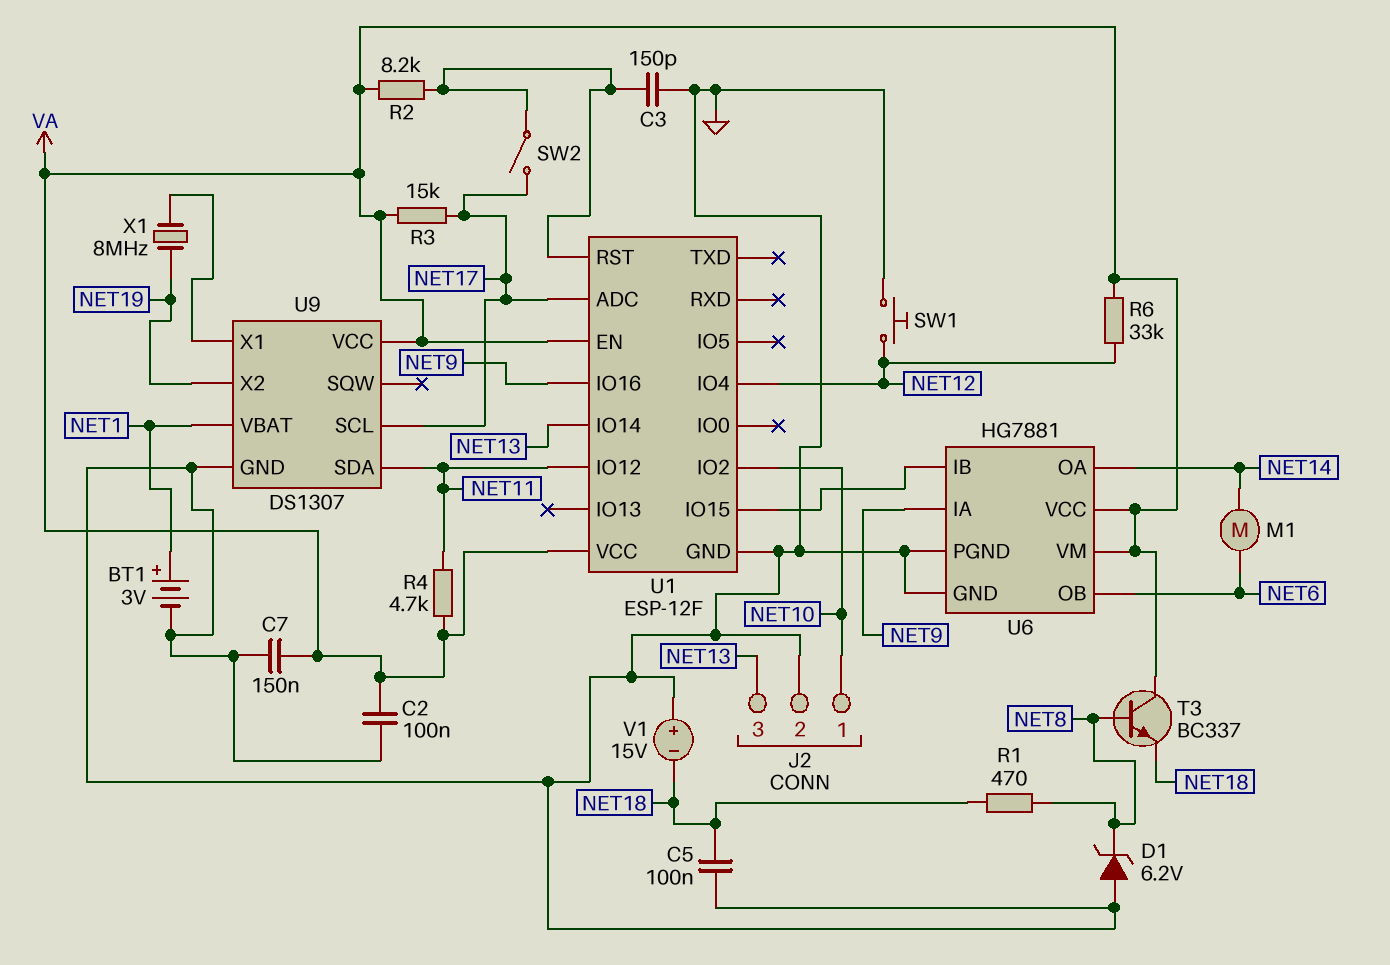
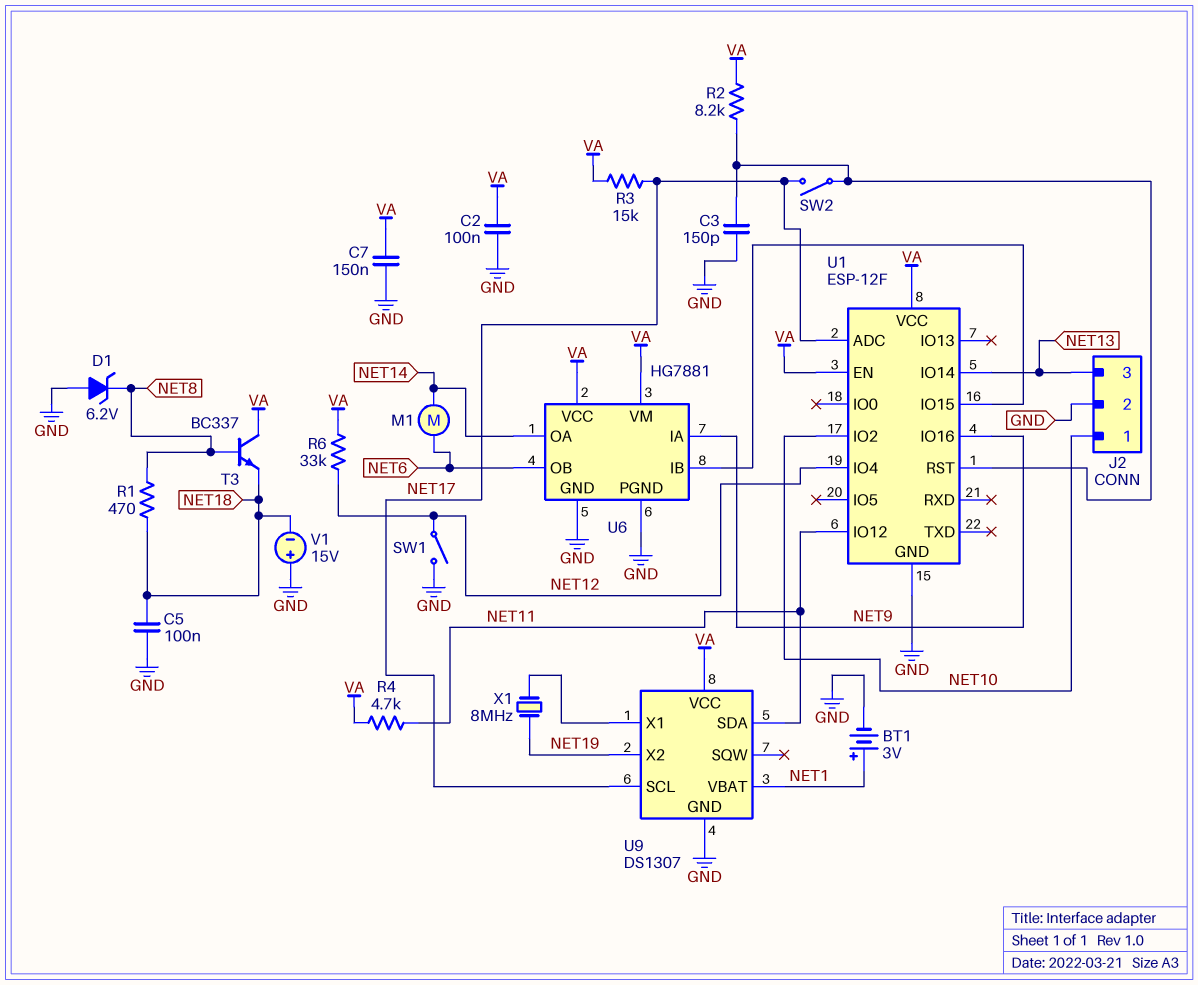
SW1: button (GND, NET12) -> switch (GND, NET12)

